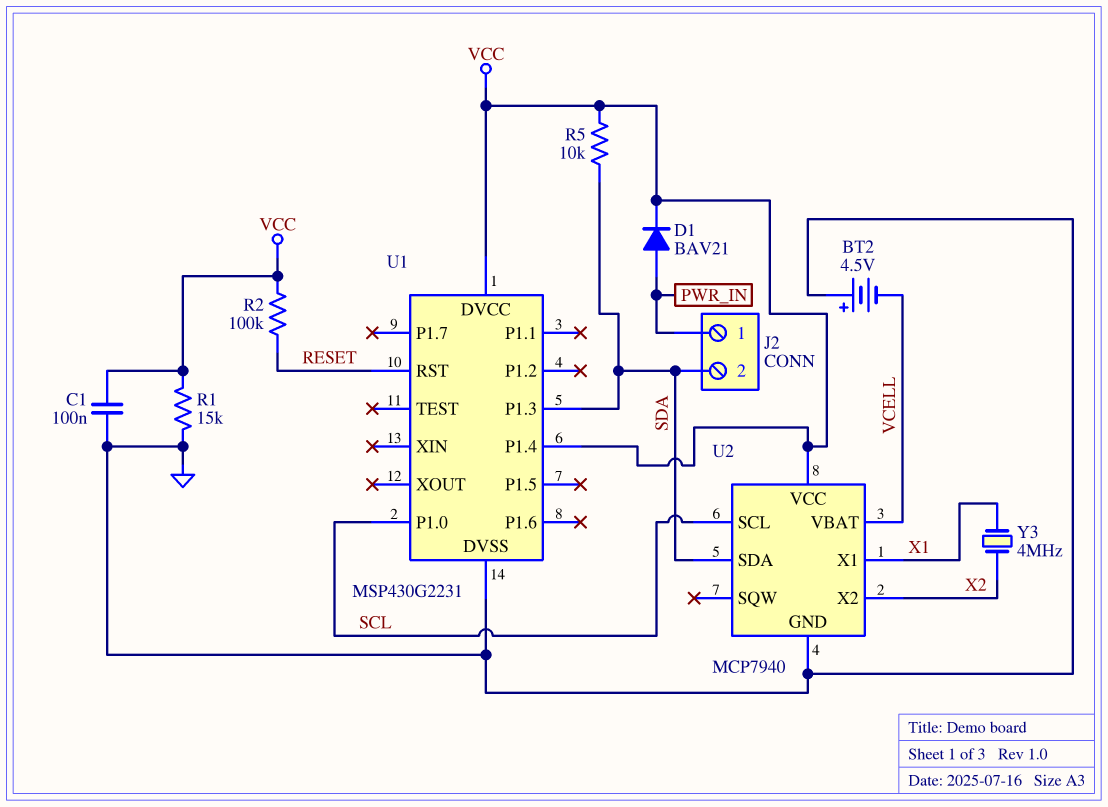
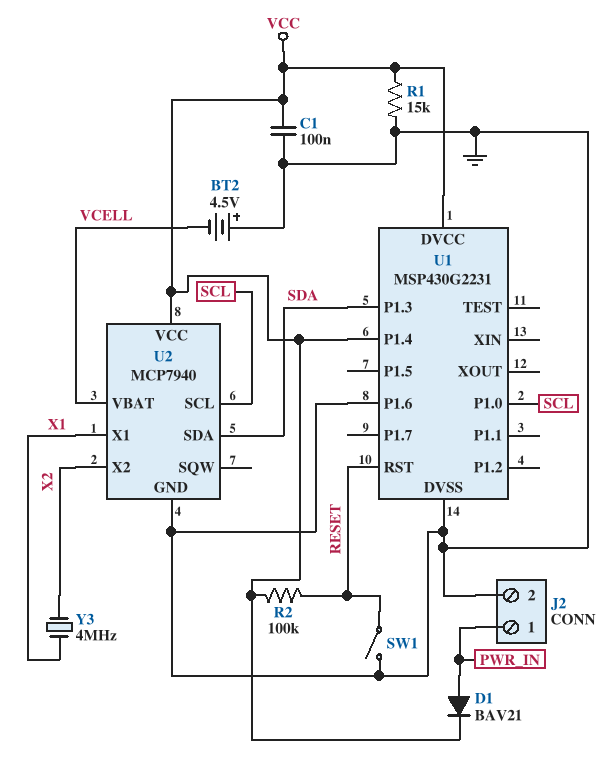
J2 pin 2: SDA -> GND
R5: 10k (SDA, VCC) -> none
SW1: none -> switch (GND, RESET)
U1 pin P1.6: none -> GND

